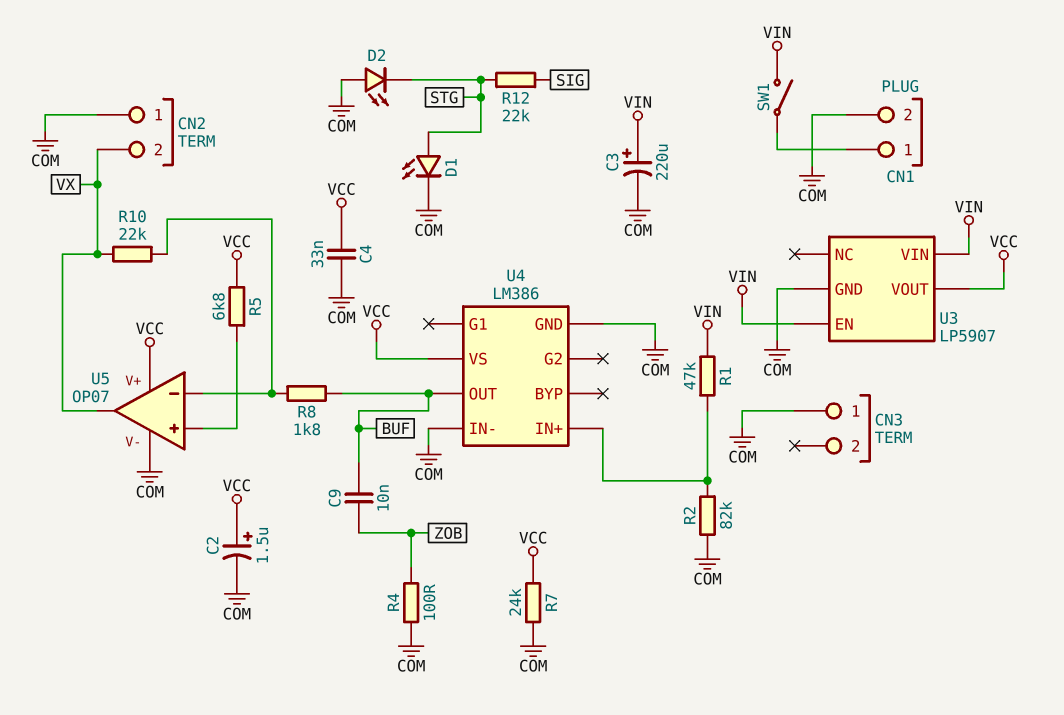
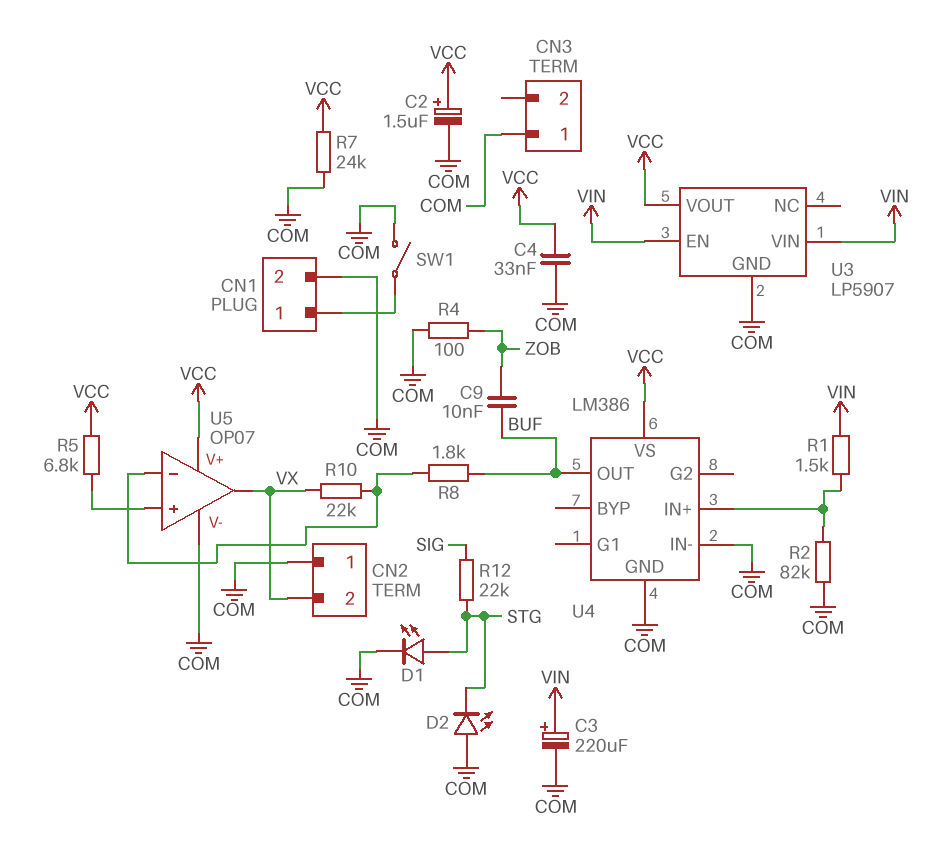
R1: 47k (U4/IN+, VIN) -> 1.5k (U4/IN+, VIN)
SW1: switch (CN1/1, VIN) -> switch (CN1/1, COM)

